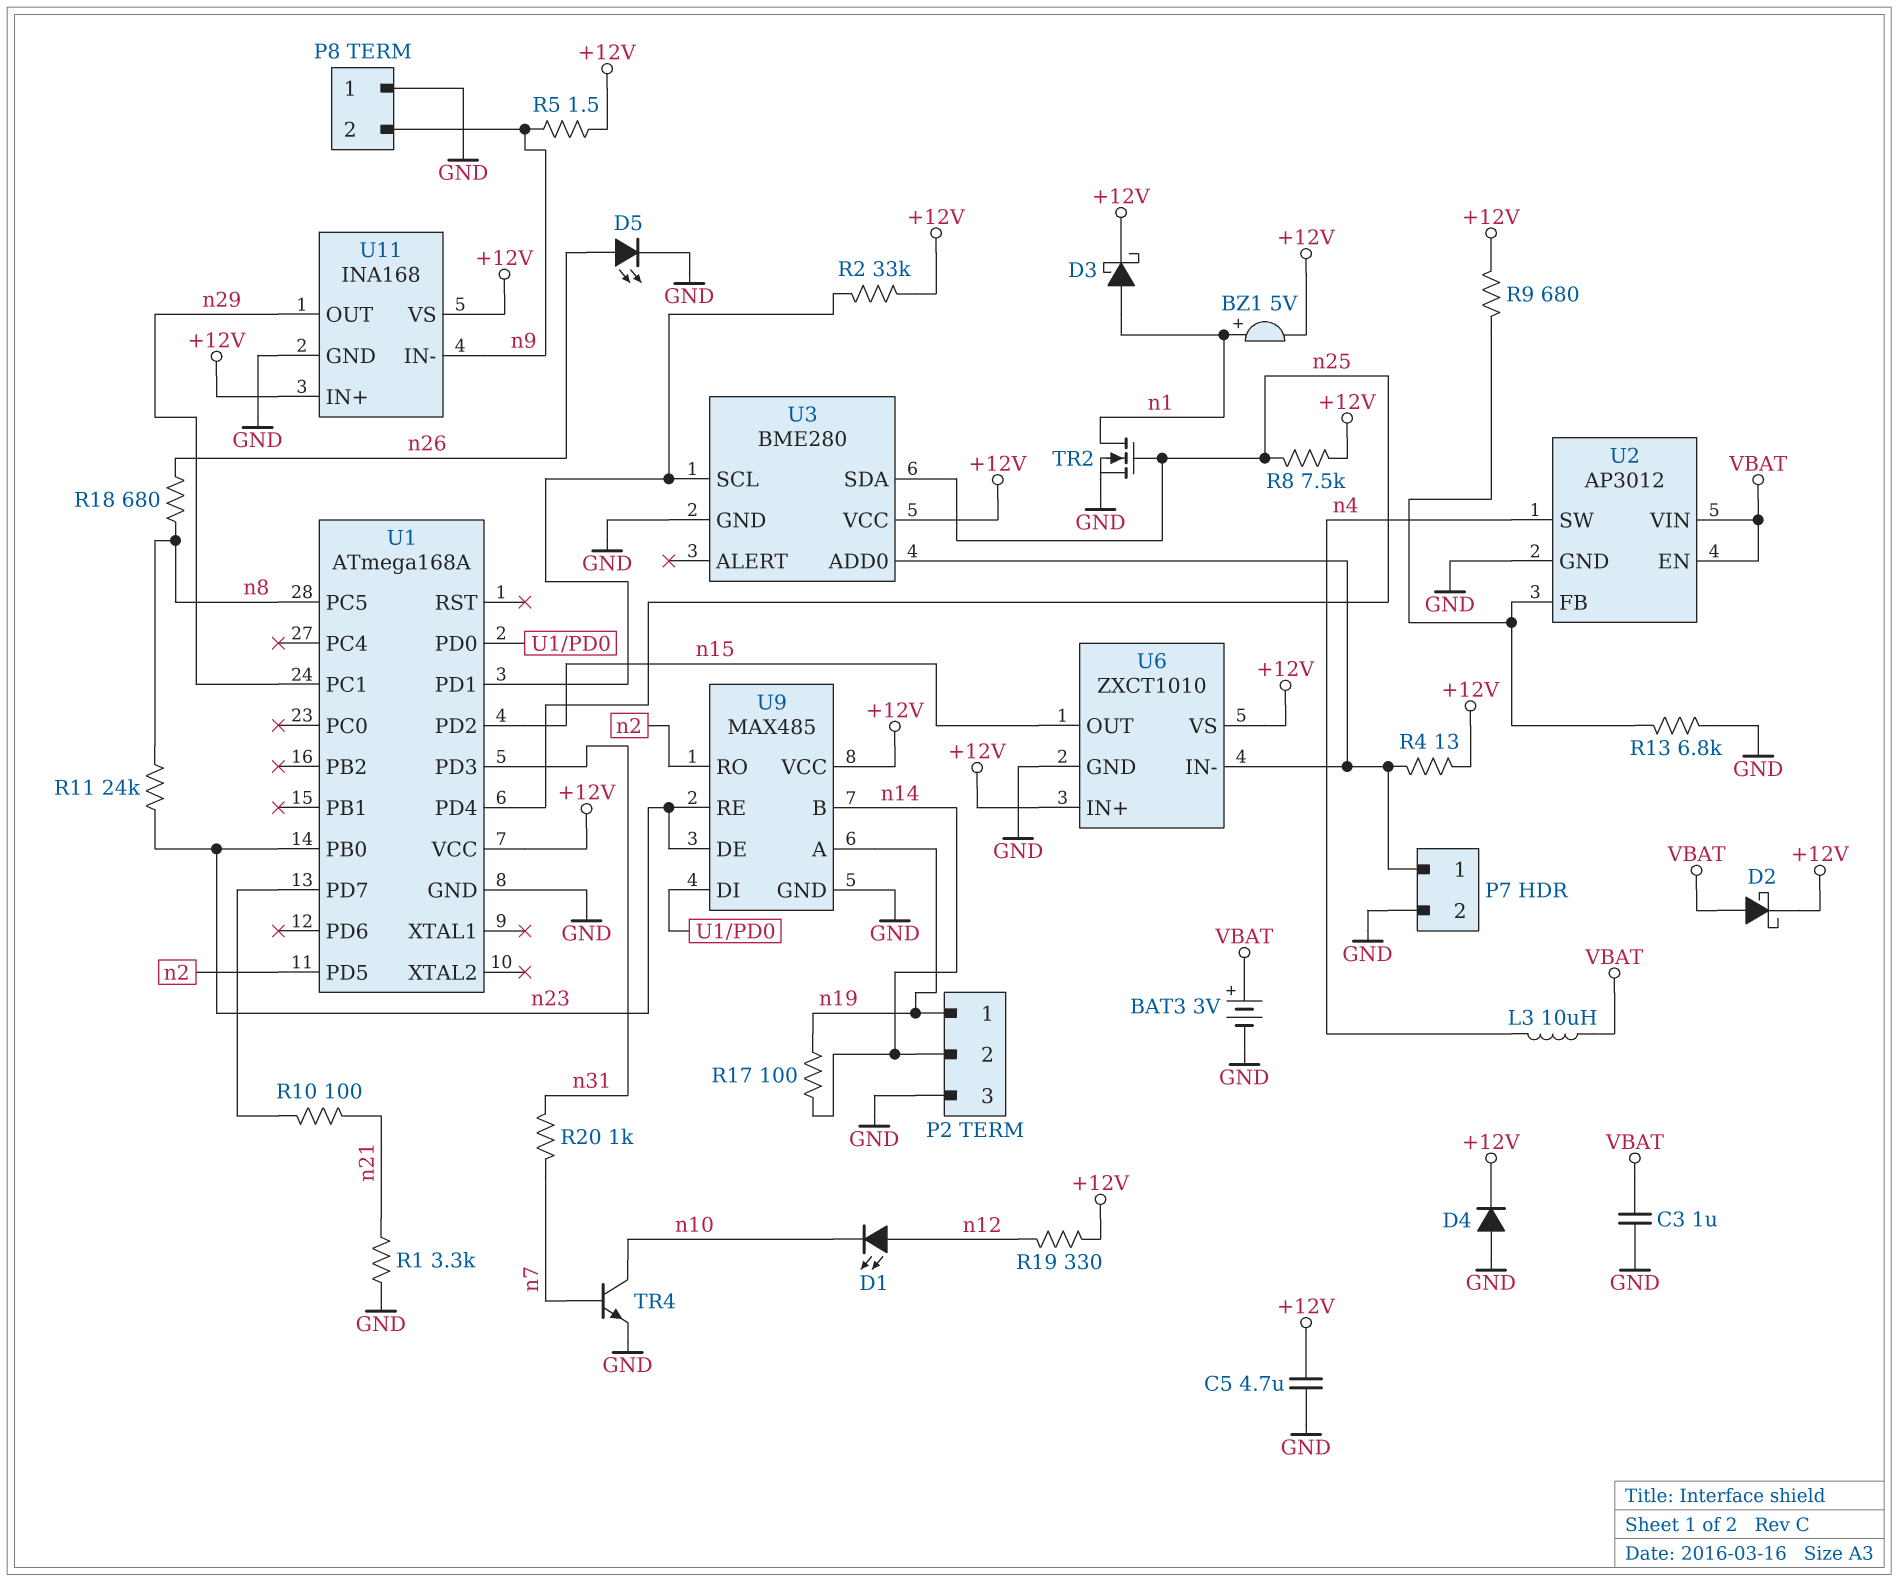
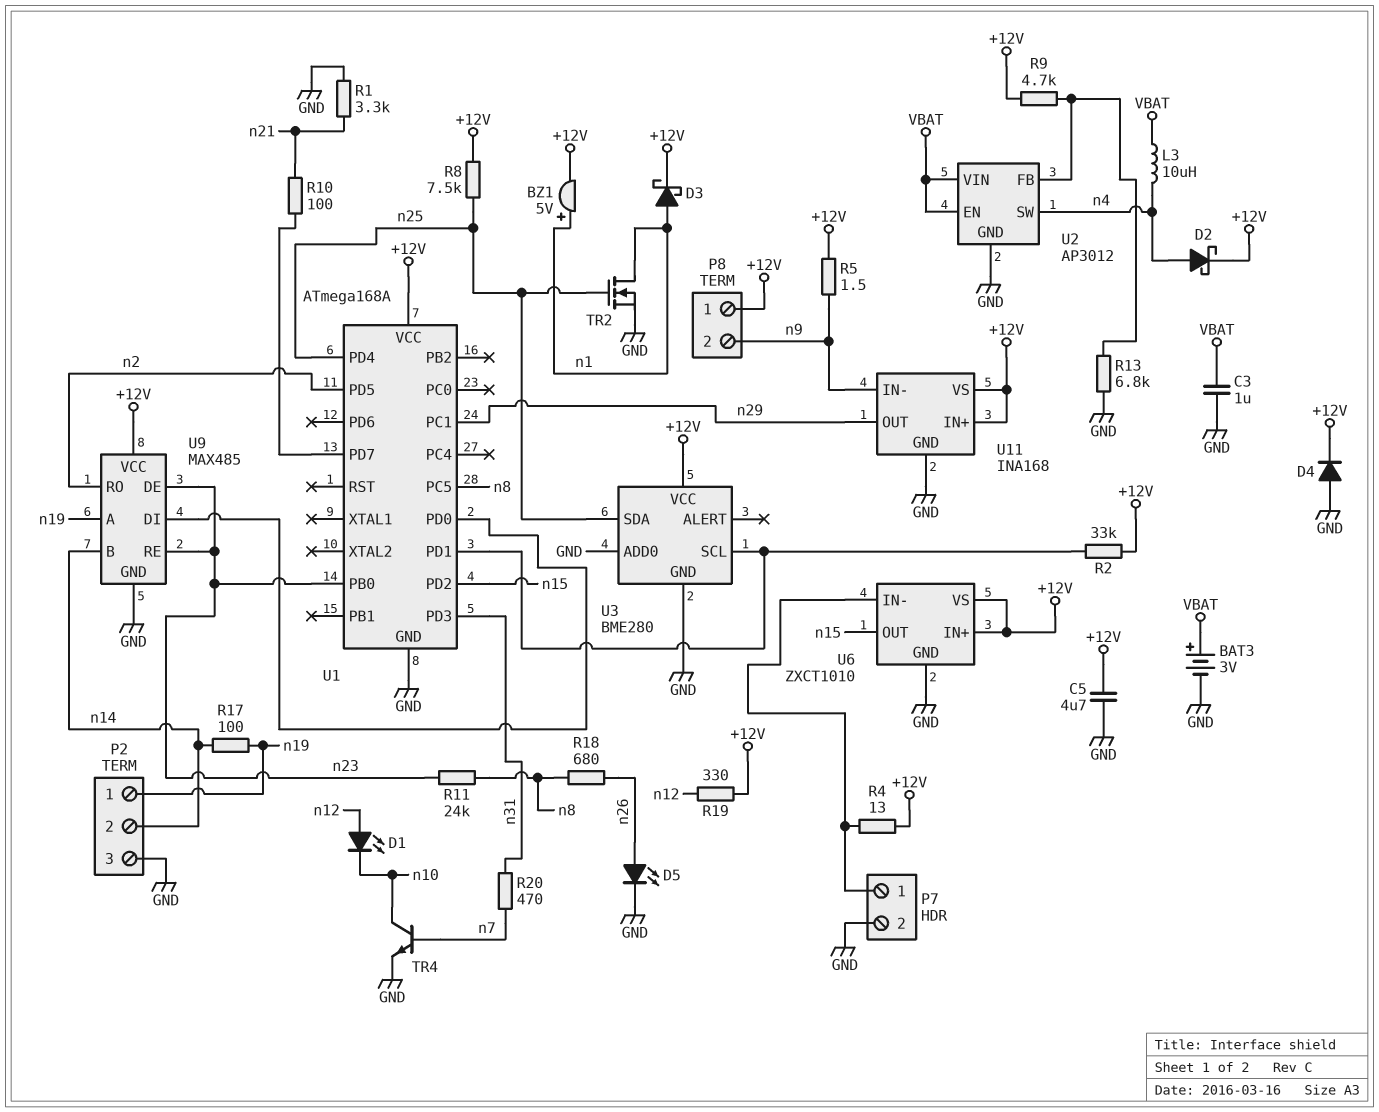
D2: schottky (A VBAT, K +12V) -> schottky (A n4, K +12V)
P8 pin 1: GND -> +12V
R9: 680 (+12V, U2/FB) -> 4.7k (+12V, U2/FB)
R20: 1k (n7, n31) -> 470 (n7, n31)
U3 pin ADD0: P7/1 -> GND

